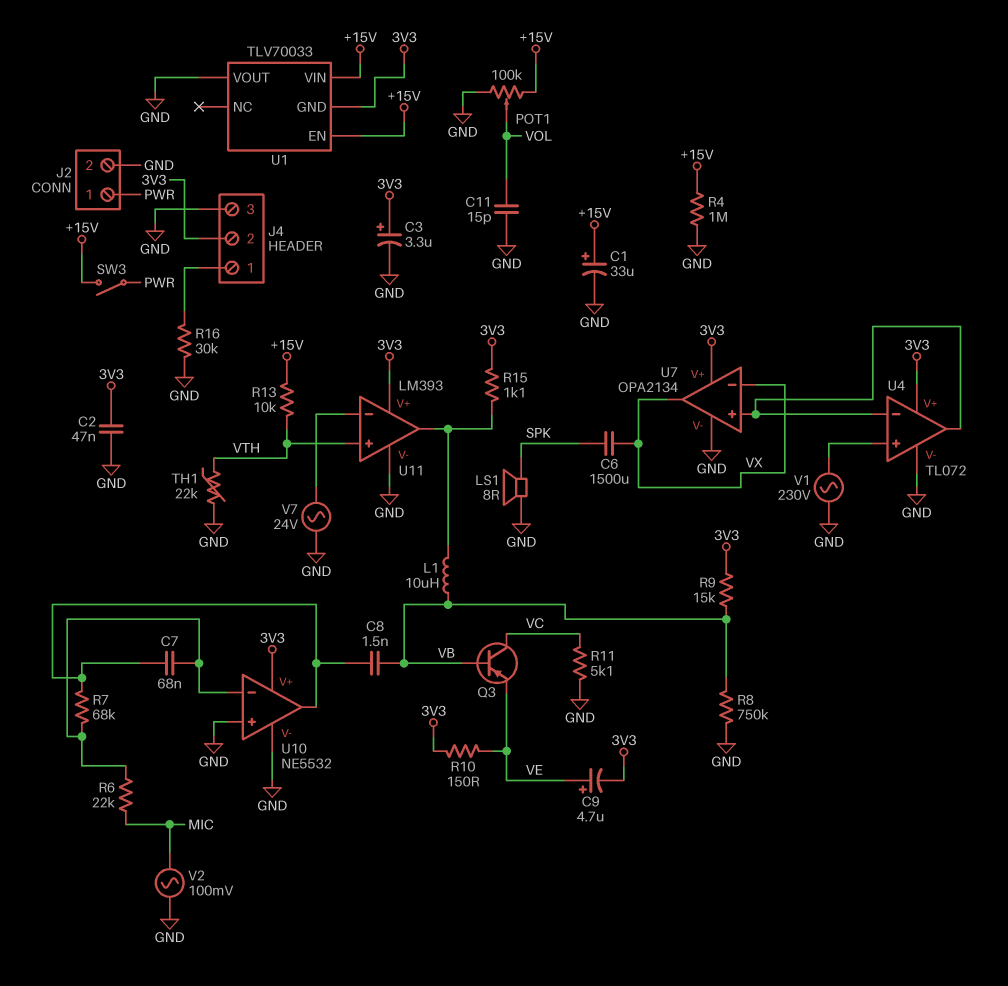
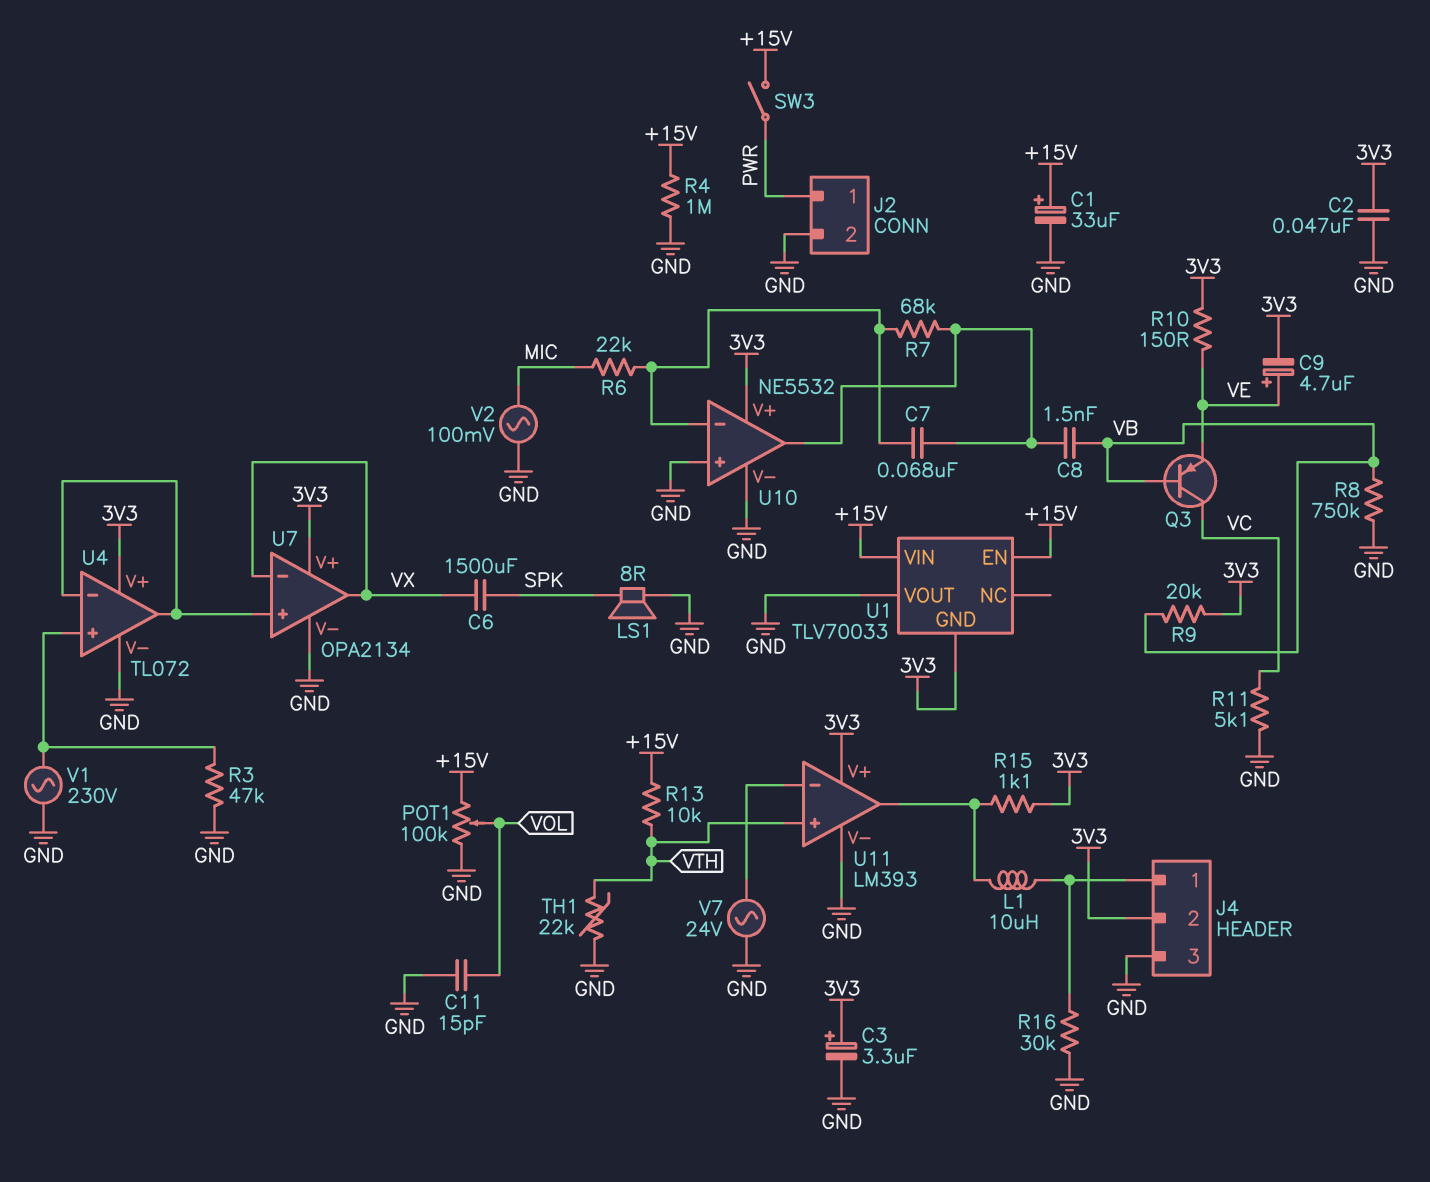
L1: 10uH (U11/out, VB) -> 10uH (J4/1, U11/out)
R3: none -> 47k (GND, U4/in+)
R9: 15k (3V3, VB) -> 20k (3V3, VB)

